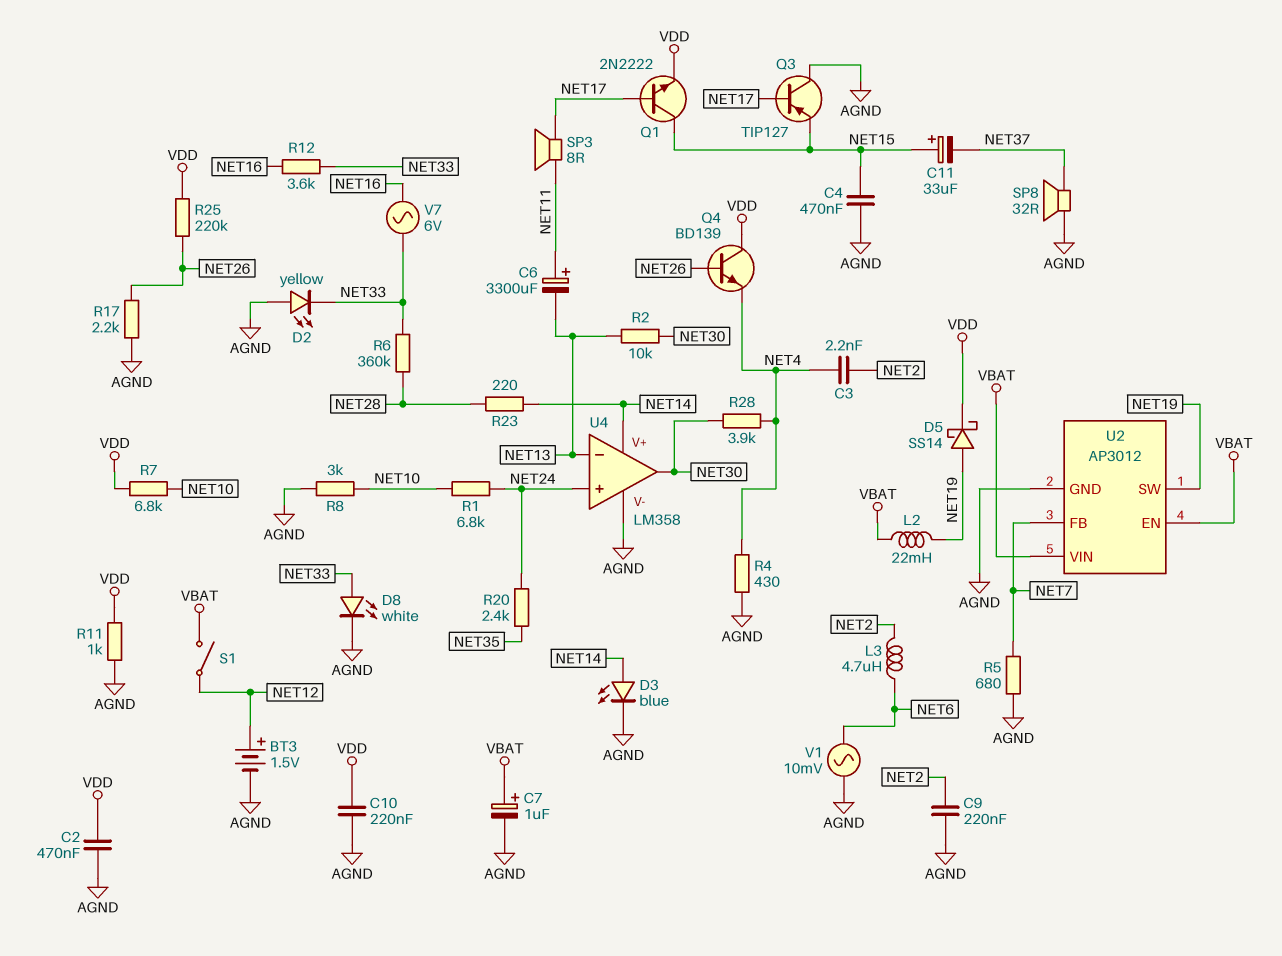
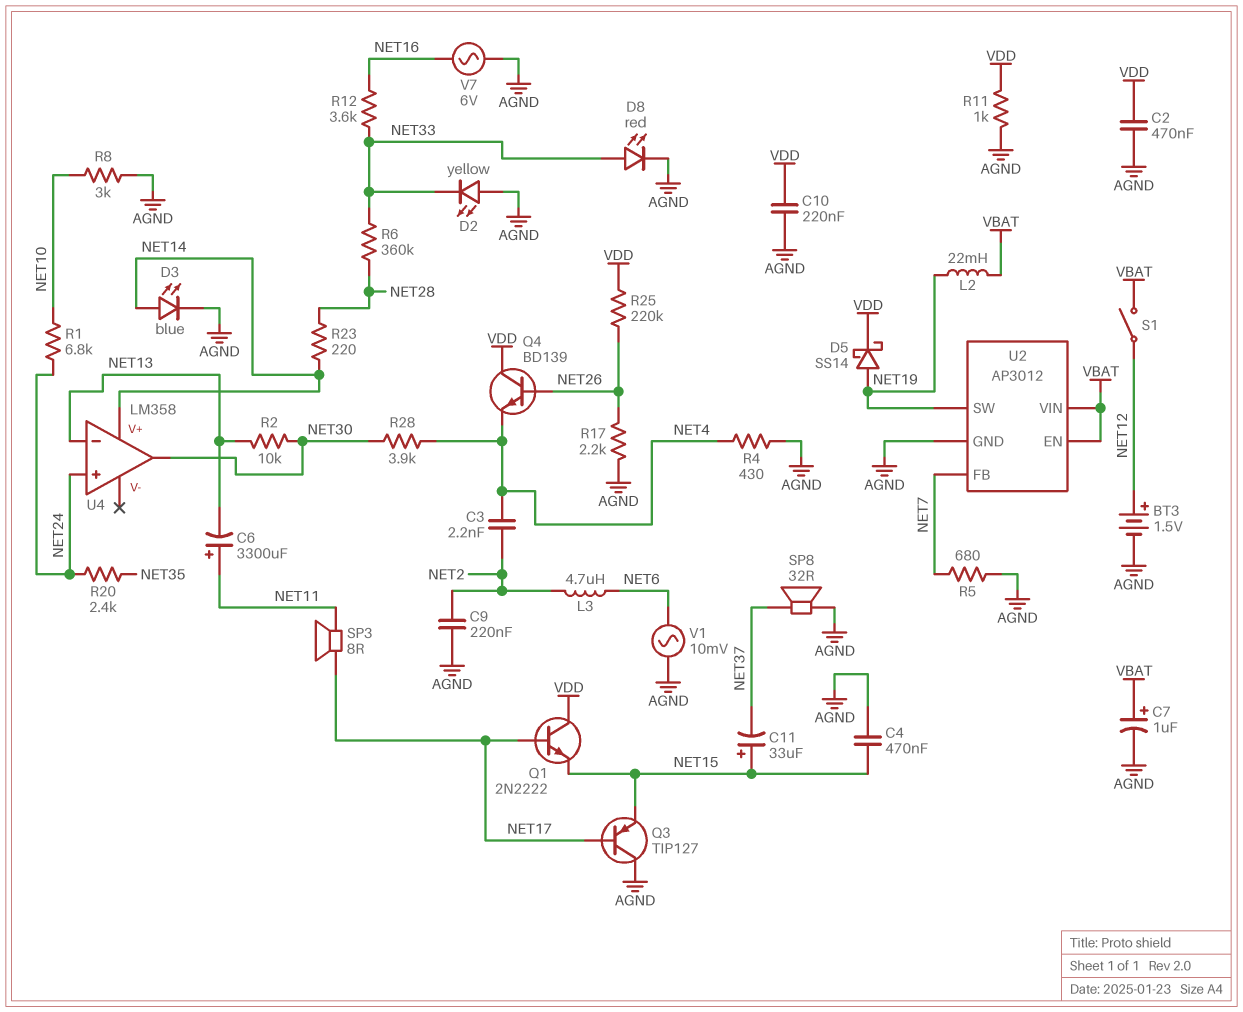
D8: LED white (A NET33, K AGND) -> LED red (A NET33, K AGND)
Q1: NPN 2N2222 (B NET17, C NET15, E VDD) -> NPN 2N2222 (B NET17, C VDD, E NET15)
R7: 6.8k (NET10, VDD) -> none
U4 pin V-: AGND -> none
V7: AC 6V (NET16, NET33) -> AC 6V (AGND, NET16)

